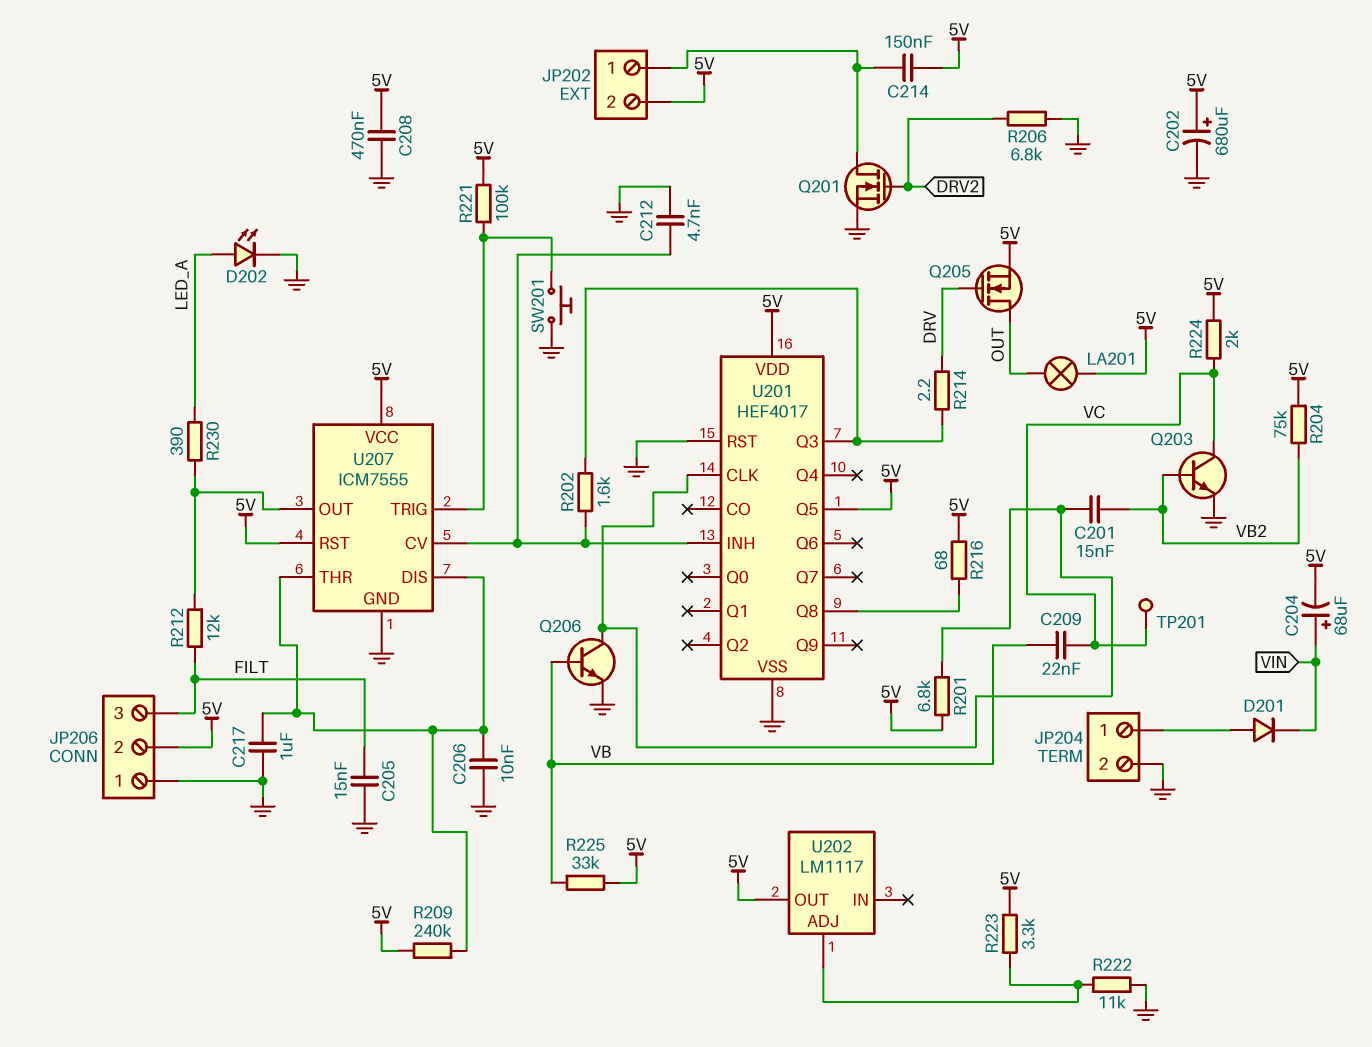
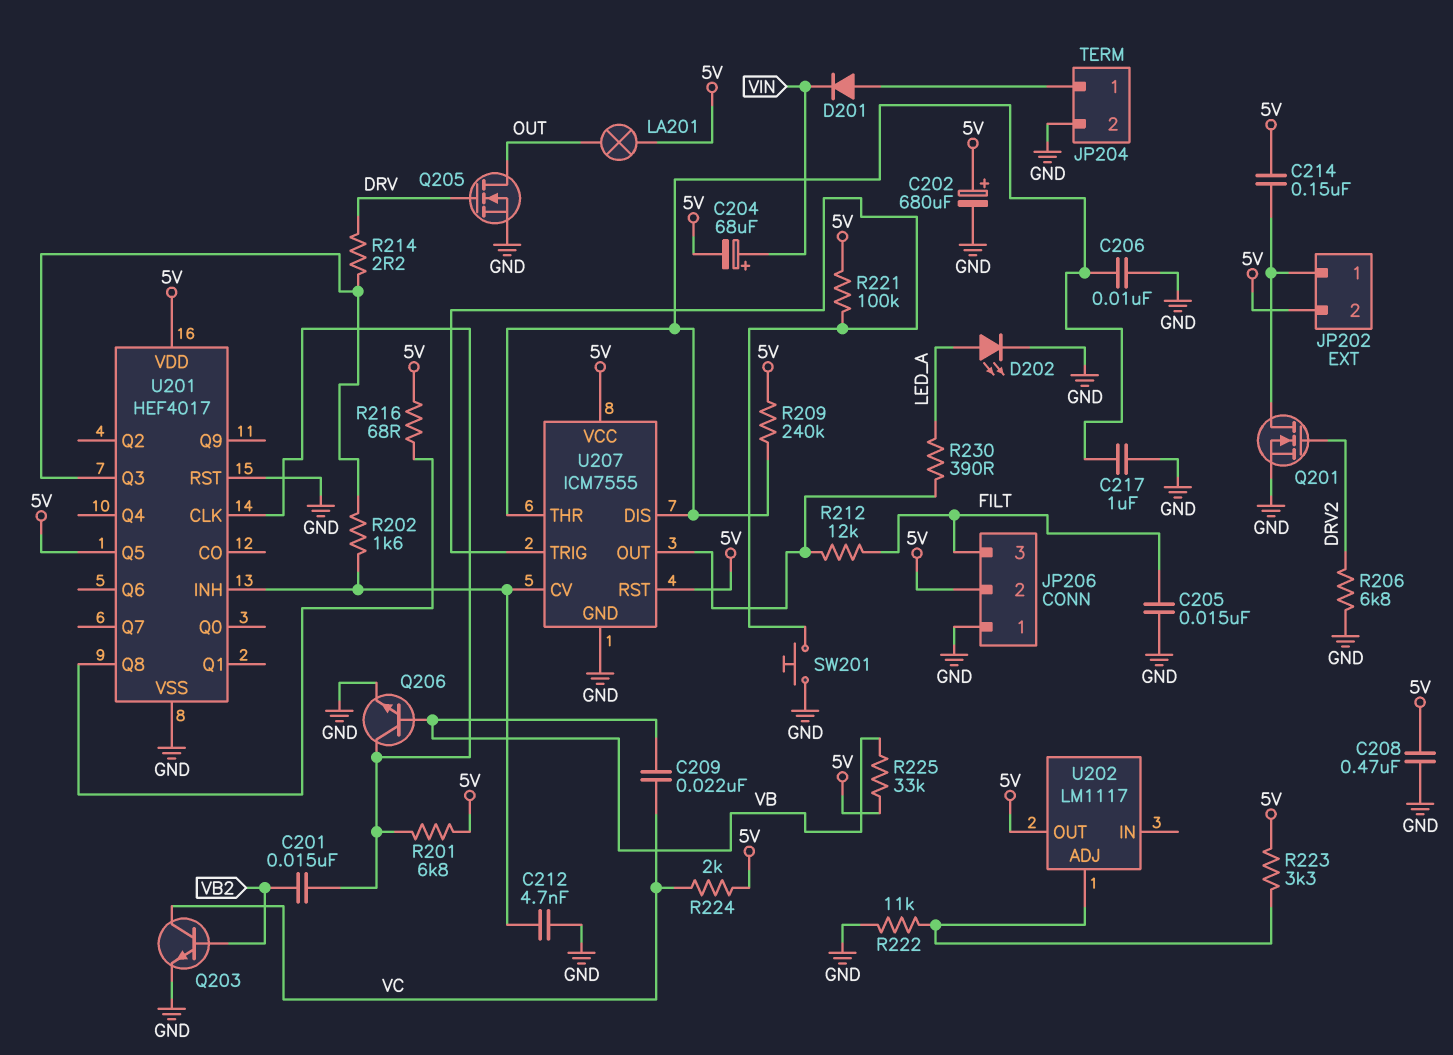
Q205: NMOS (G DRV, D OUT, S 5V) -> NMOS (G DRV, D OUT, S GND)
R204: 75k (5V, VB2) -> none
TP201: test point (VC) -> none

